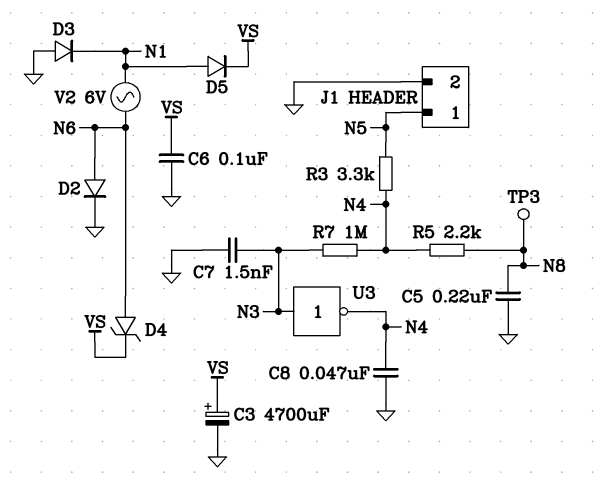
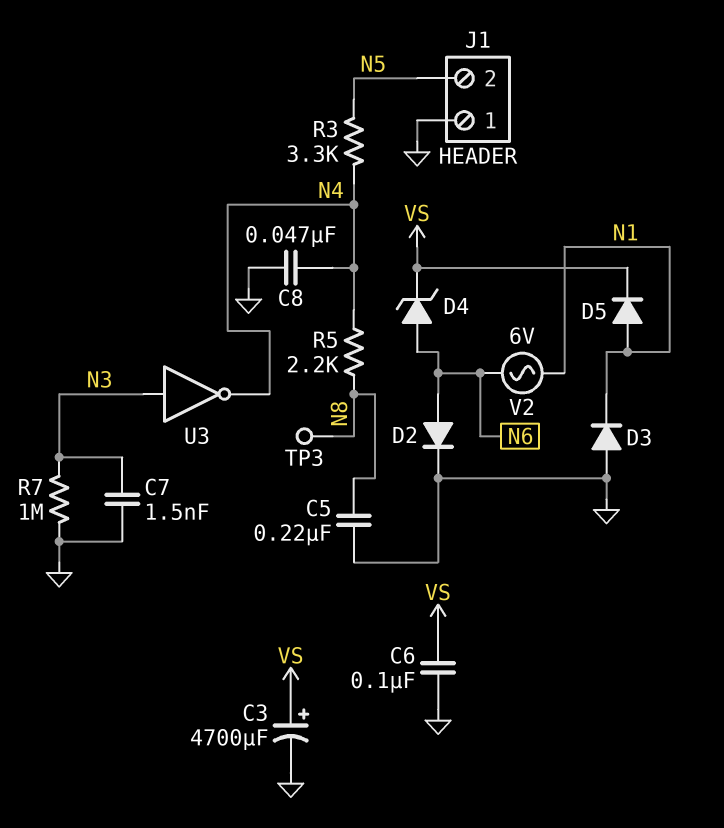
J1 pin 1: N5 -> GND
J1 pin 2: GND -> N5
R7: 1M (N3, N4) -> 1M (GND, N3)

